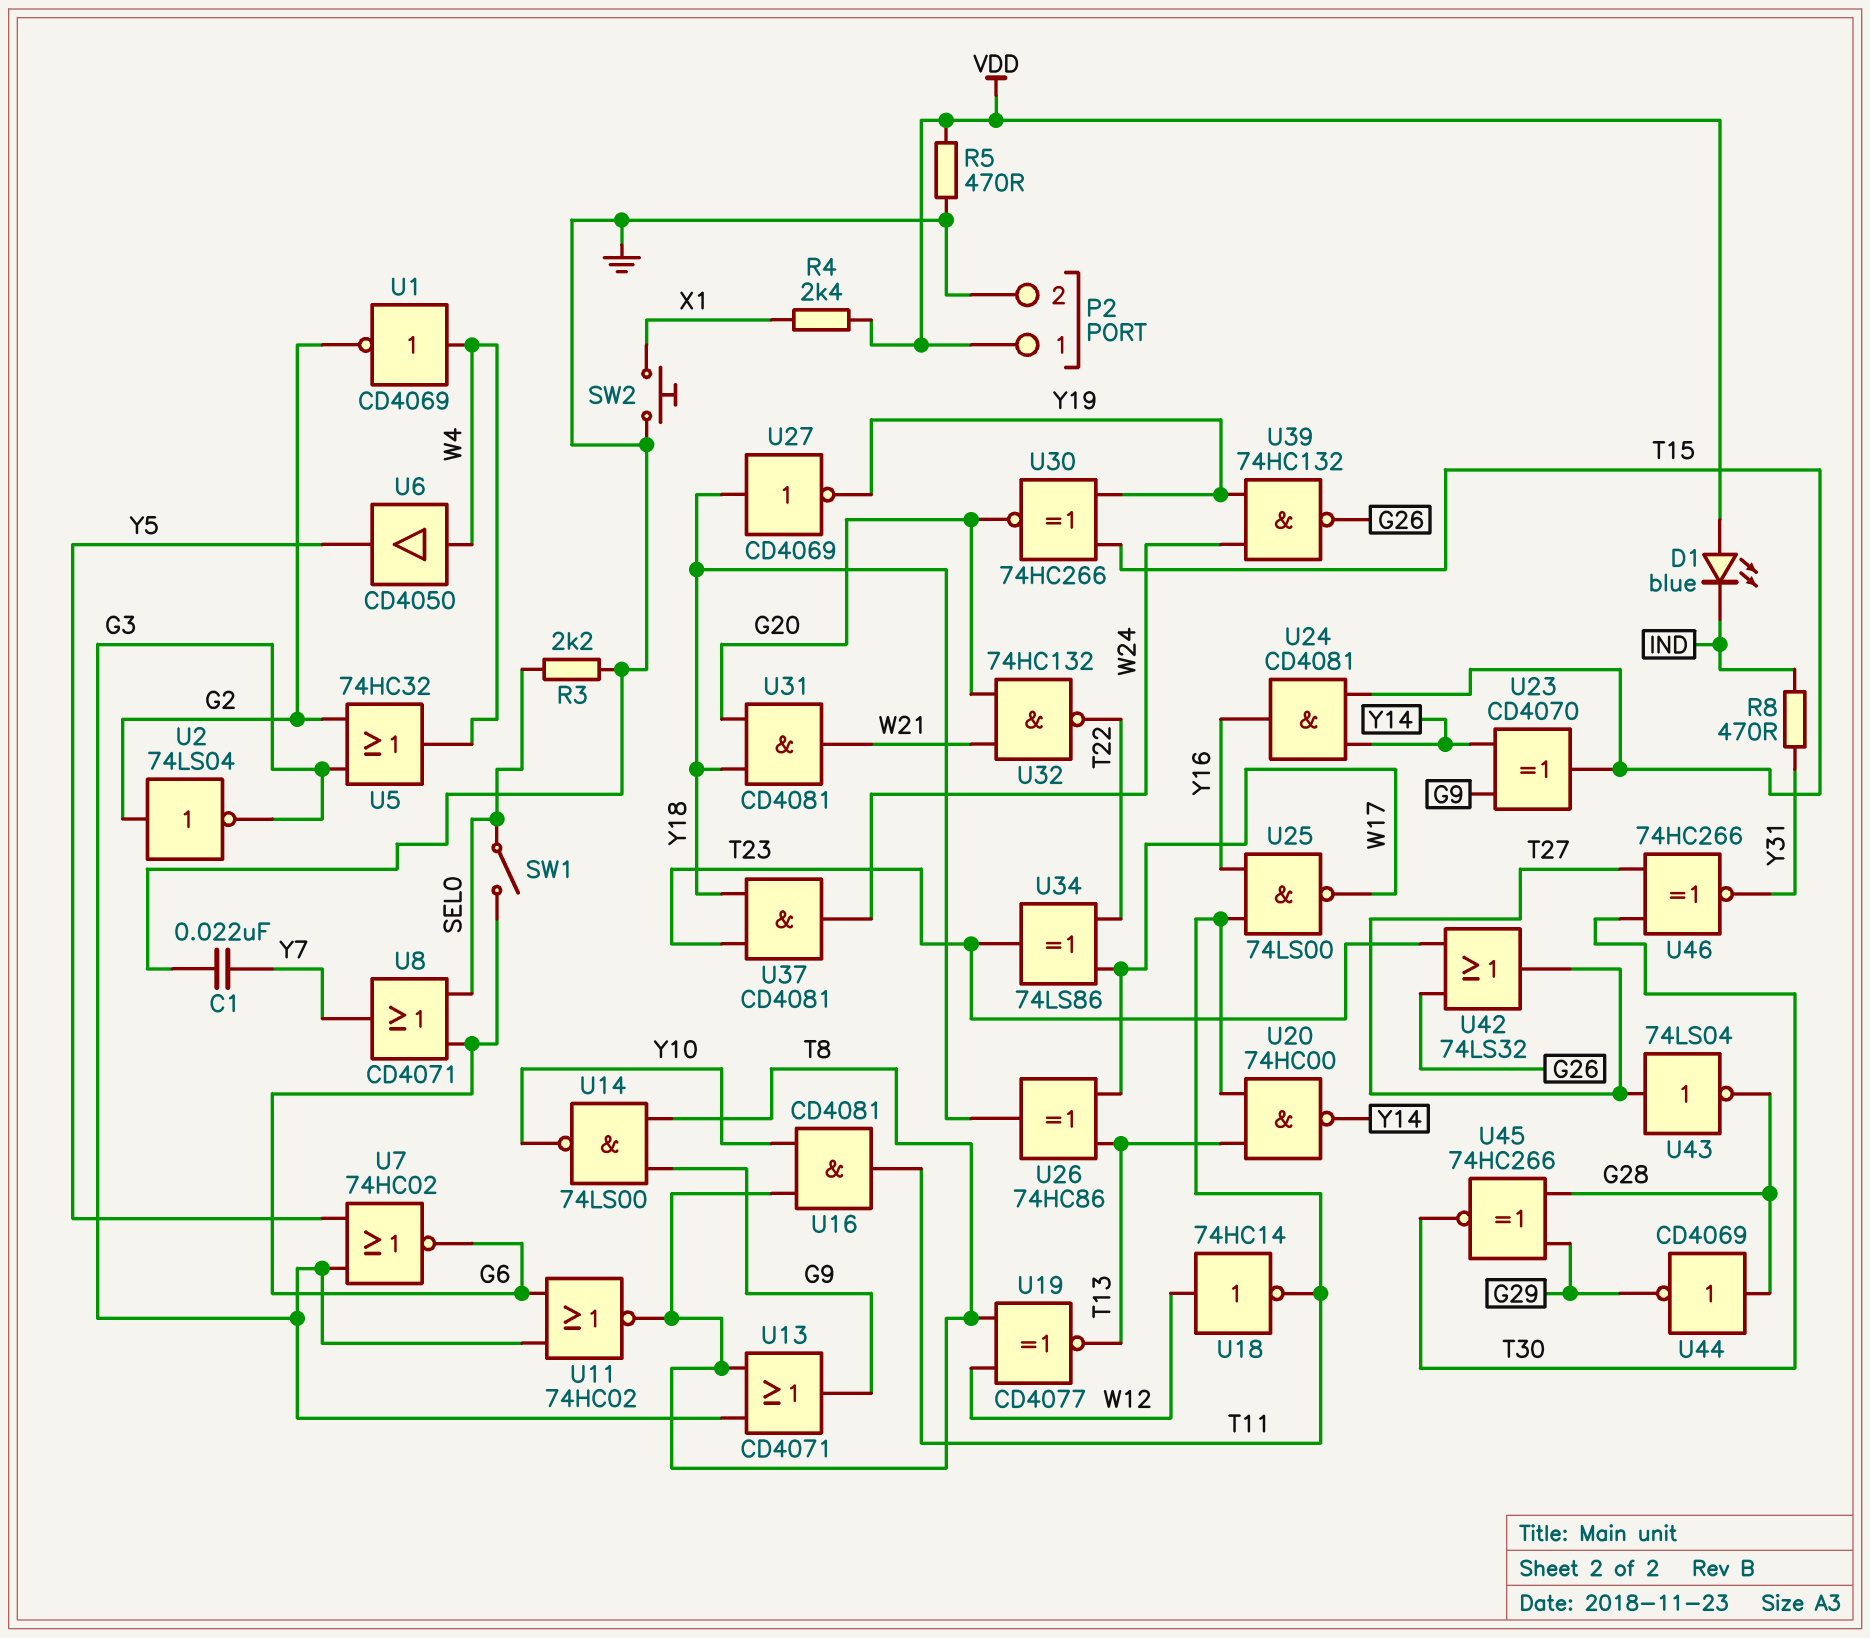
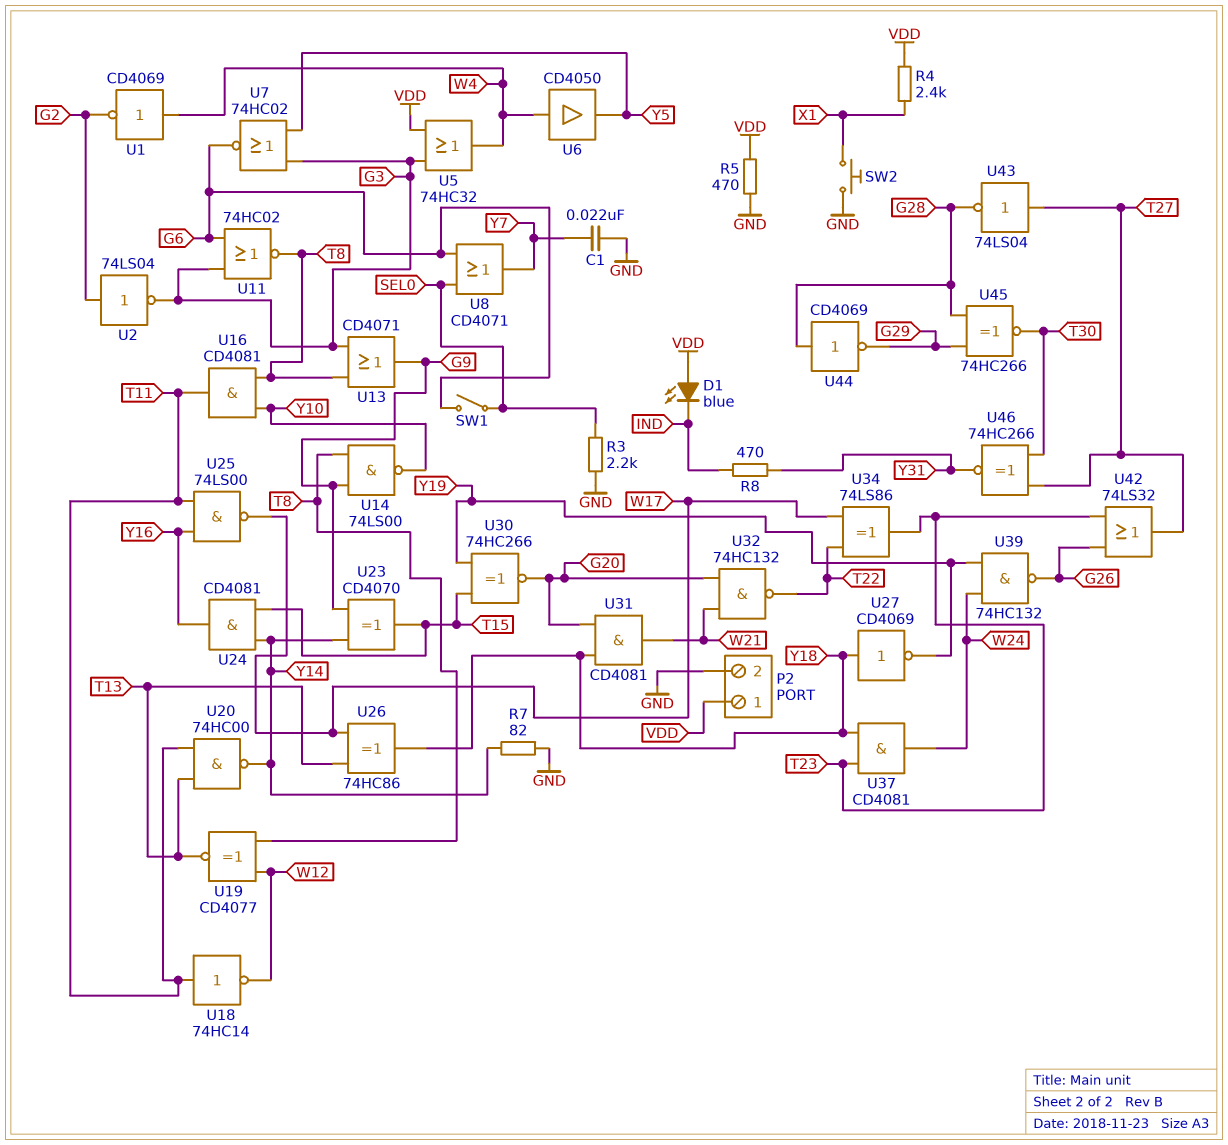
R7: none -> 82 (GND, Y14)
U5: OR 74HC32 (in G2, in G3, out W4) -> OR 74HC32 (in G3, in VDD, out W4)
U18: NOT 74HC14 (in W12, out T11) -> NOT 74HC14 (in T11, out W12)

